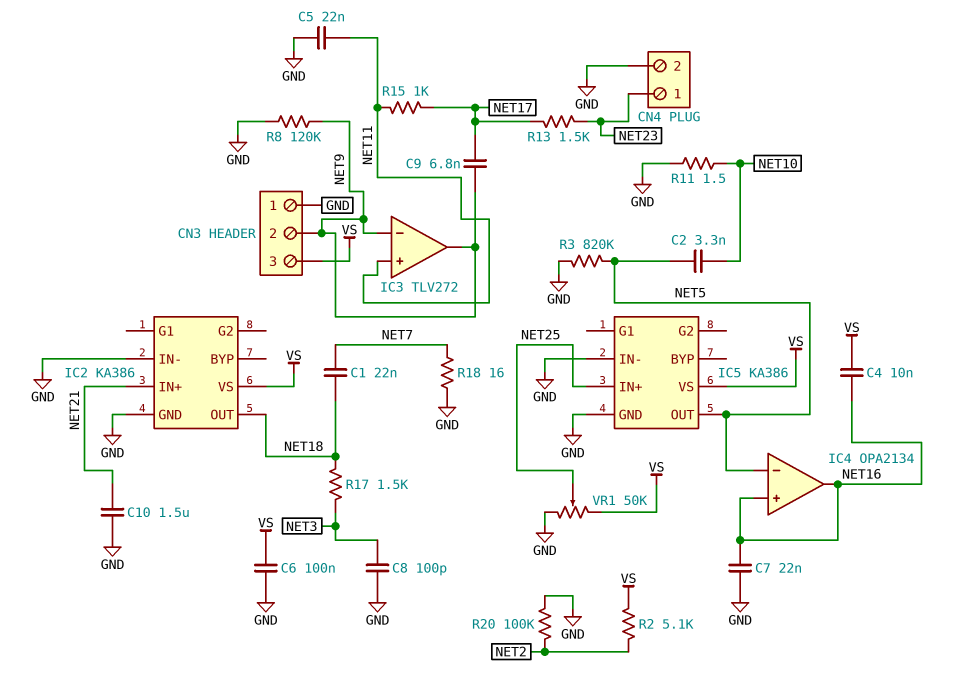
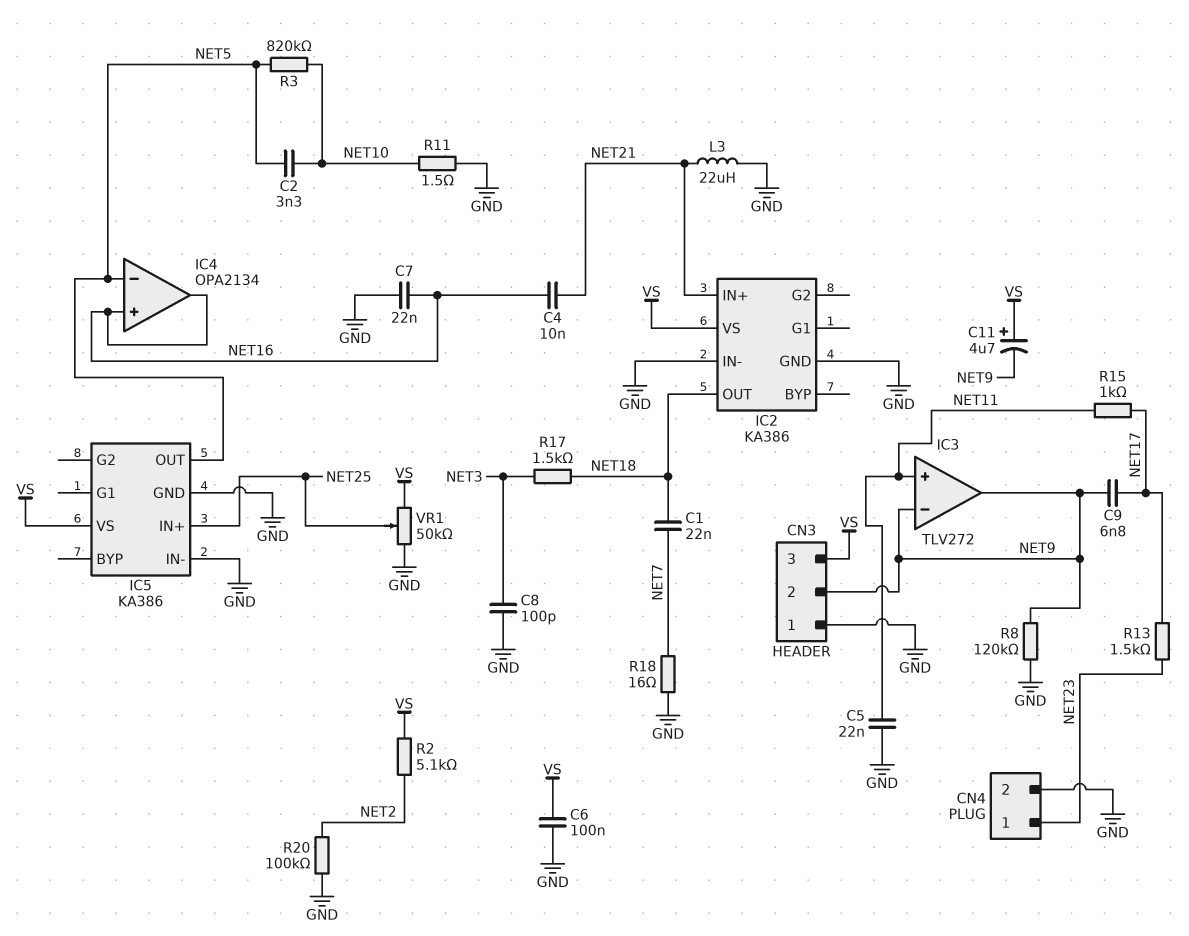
C4: 10nF (NET16, VS) -> 10nF (NET16, NET21)
C10: 1.5uF (GND, NET21) -> none
C11: none -> 4.7uF (plus VS, minus NET9)
L3: none -> 22uH (GND, NET21)
R3: 820k (GND, NET5) -> 820k (NET5, NET10)

